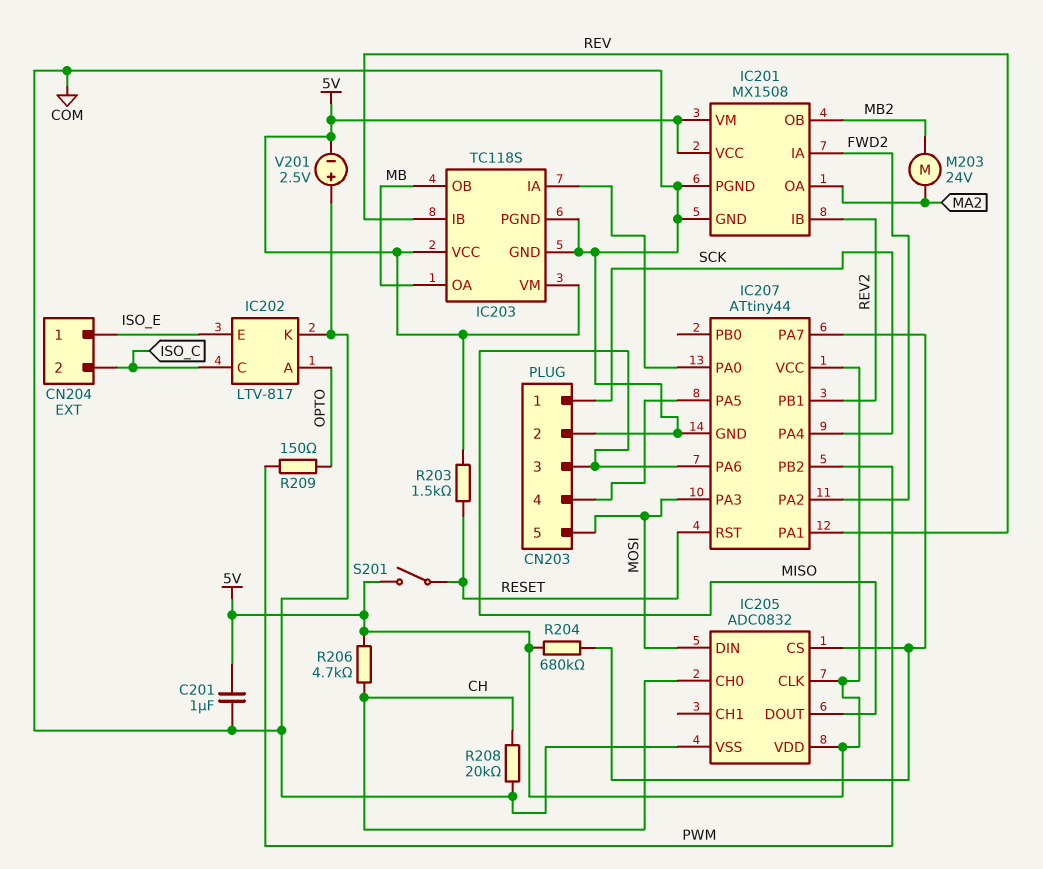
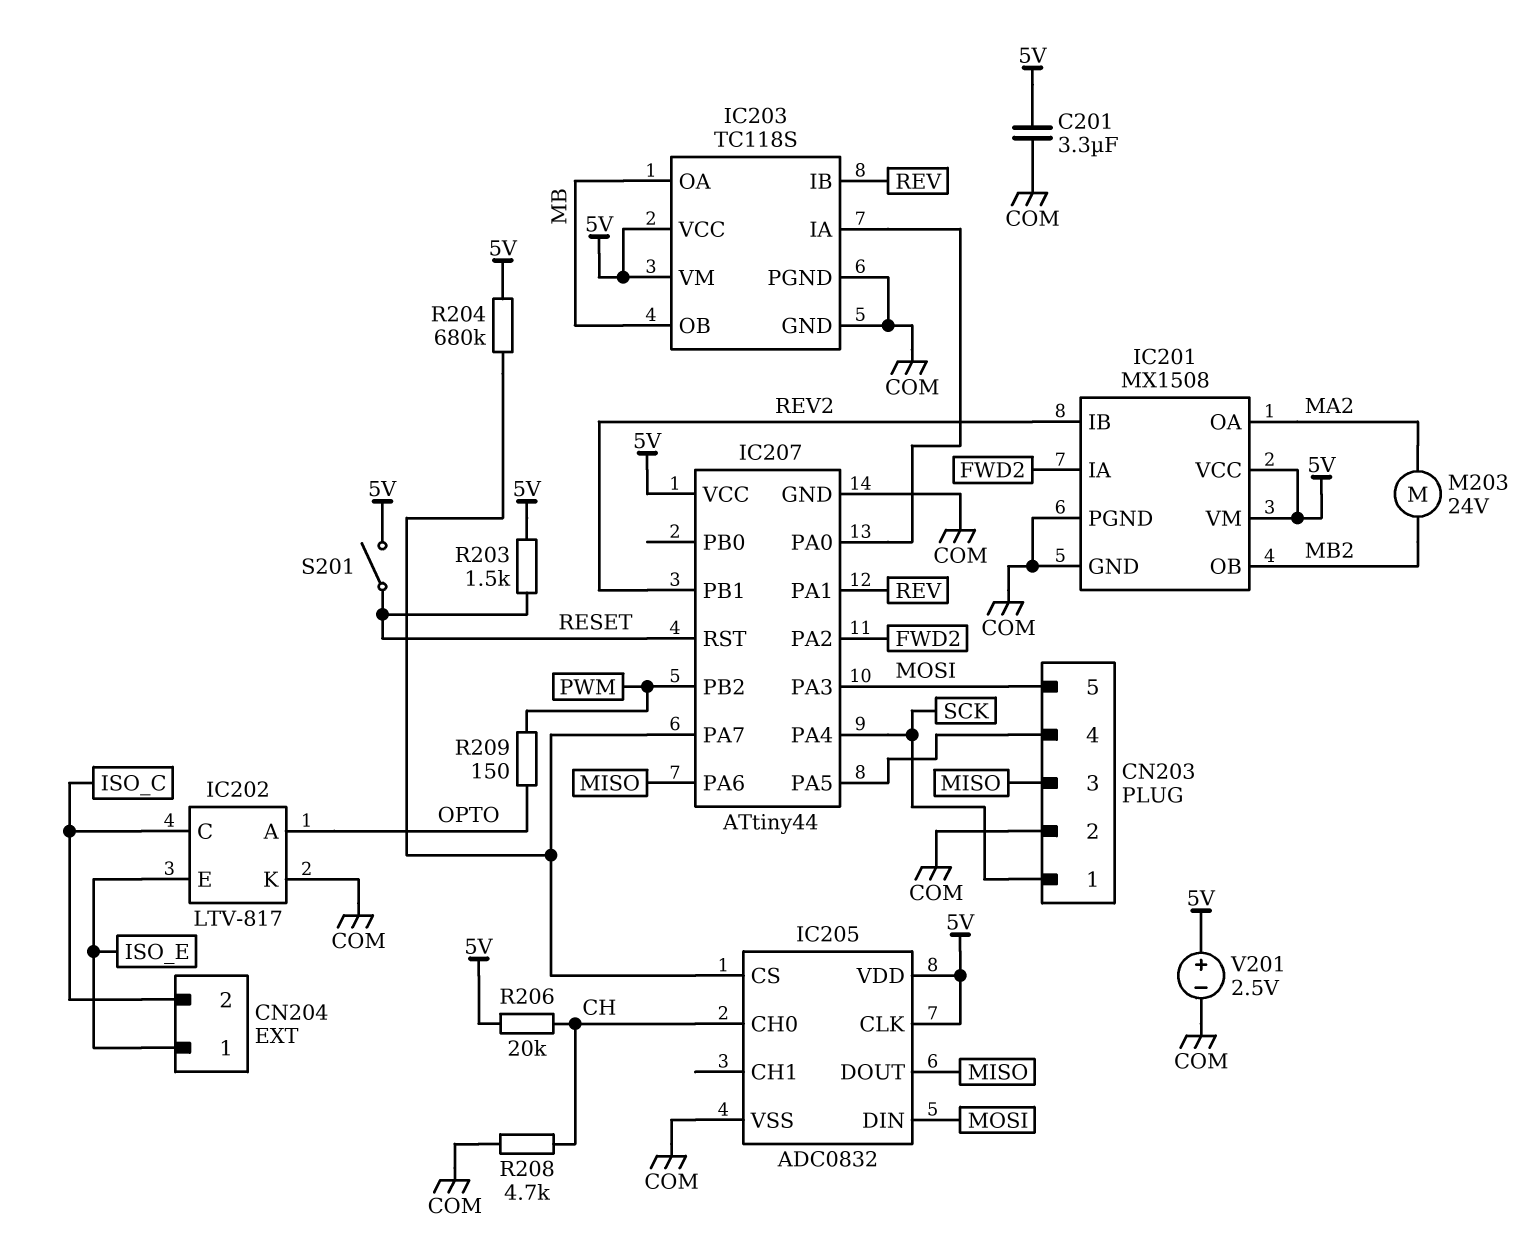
C201: 1uF (5V, COM) -> 3.3uF (5V, COM)
R206: 4.7k (5V, CH) -> 20k (5V, CH)
R208: 20k (CH, COM) -> 4.7k (CH, COM)
V201: 2.5V (plus COM, minus 5V) -> 2.5V (plus 5V, minus COM)

